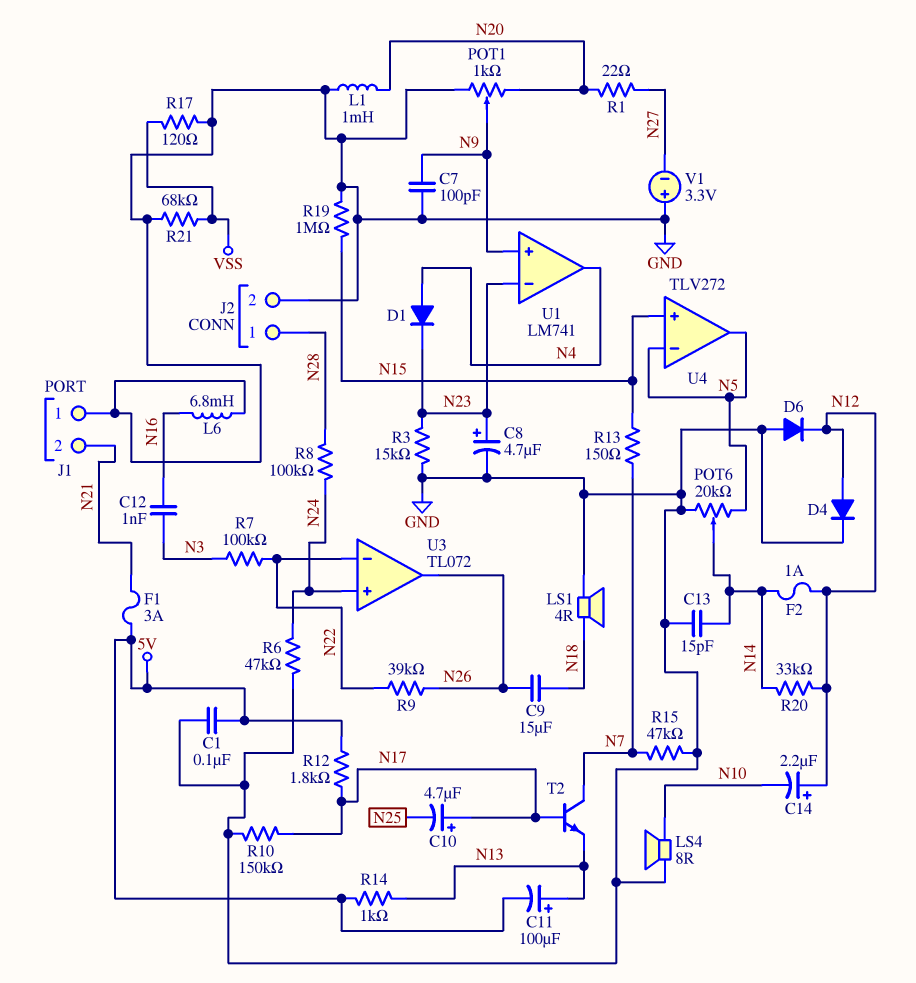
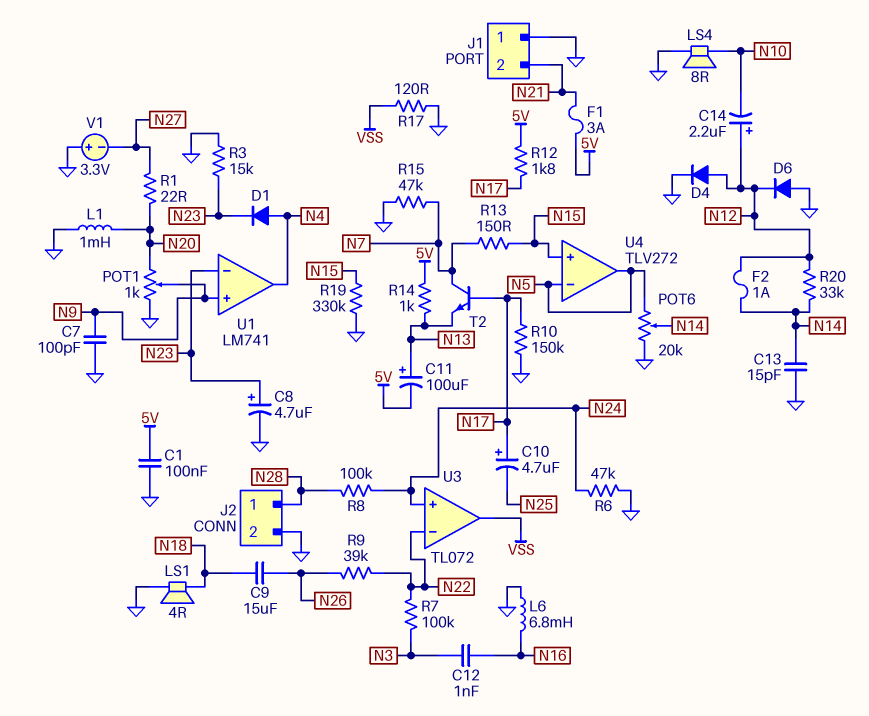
R19: 1M (GND, N15) -> 330k (GND, N15)
R21: 68k (GND, VSS) -> none
U3 pin out: N26 -> VSS

